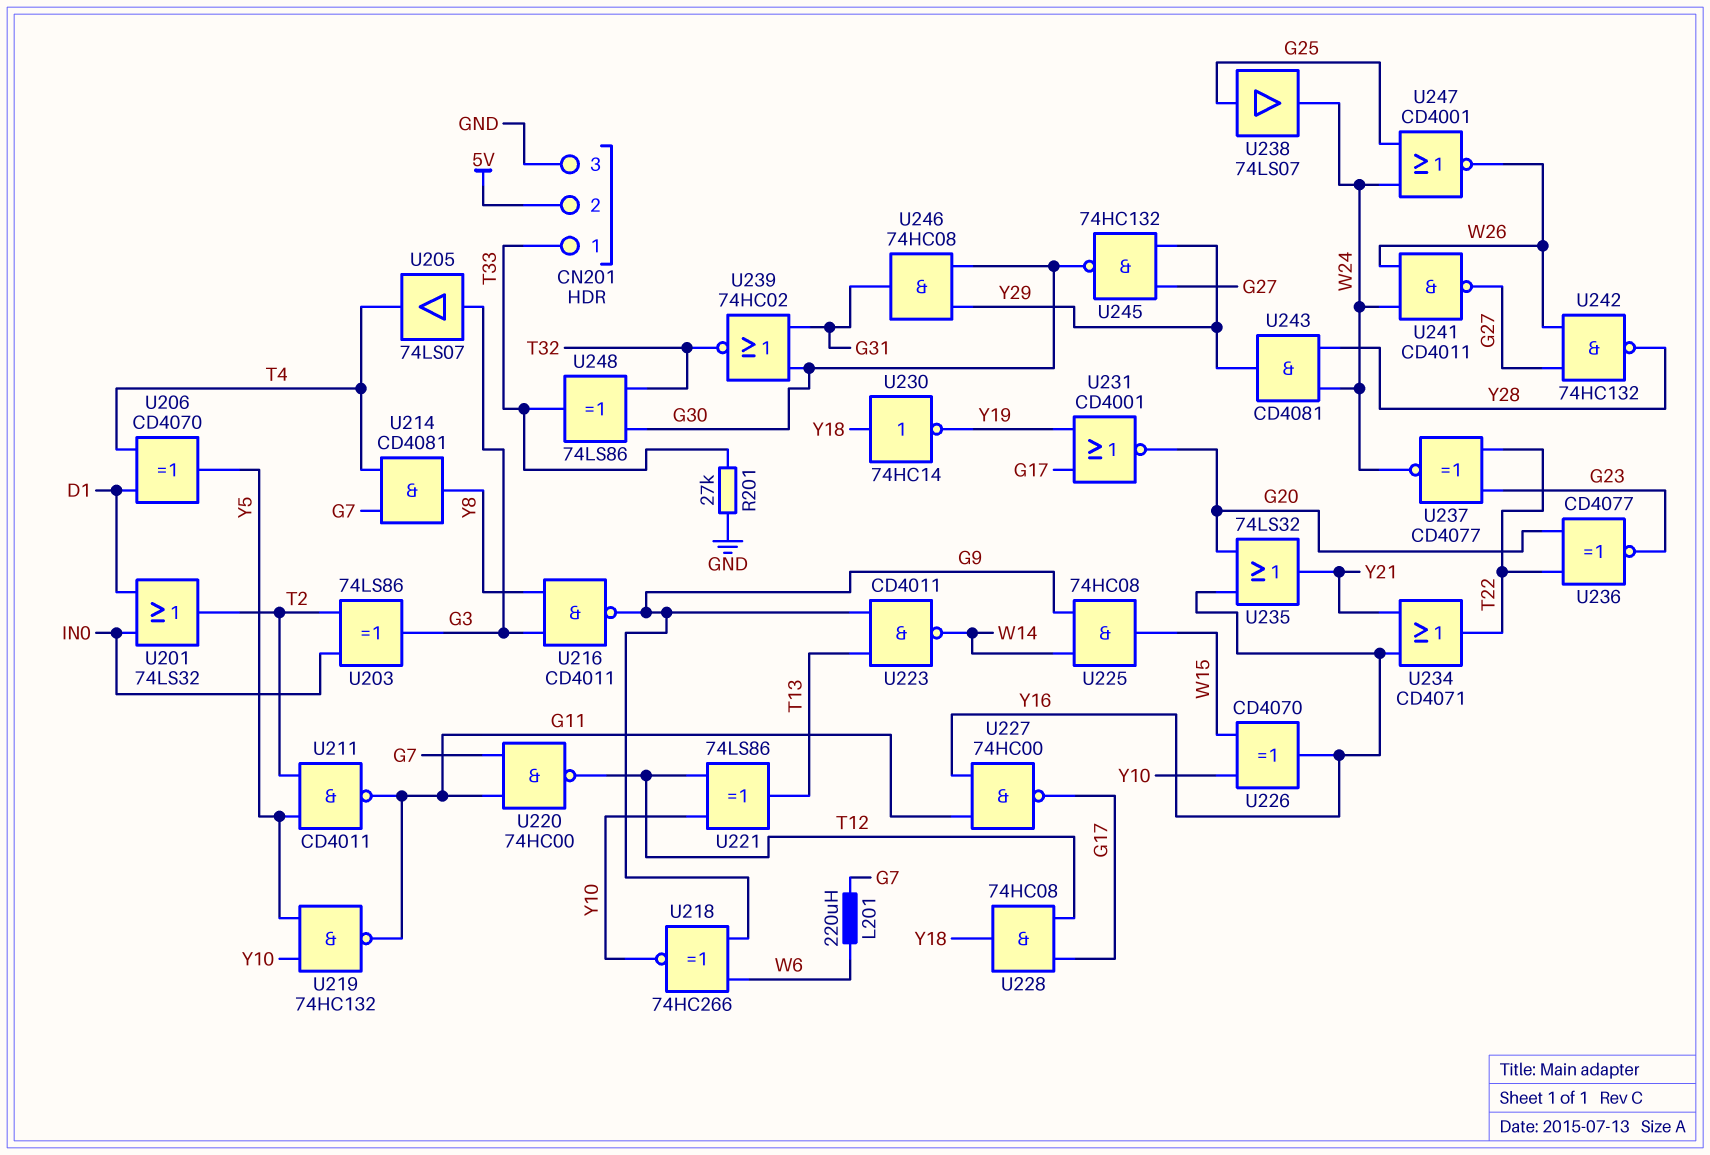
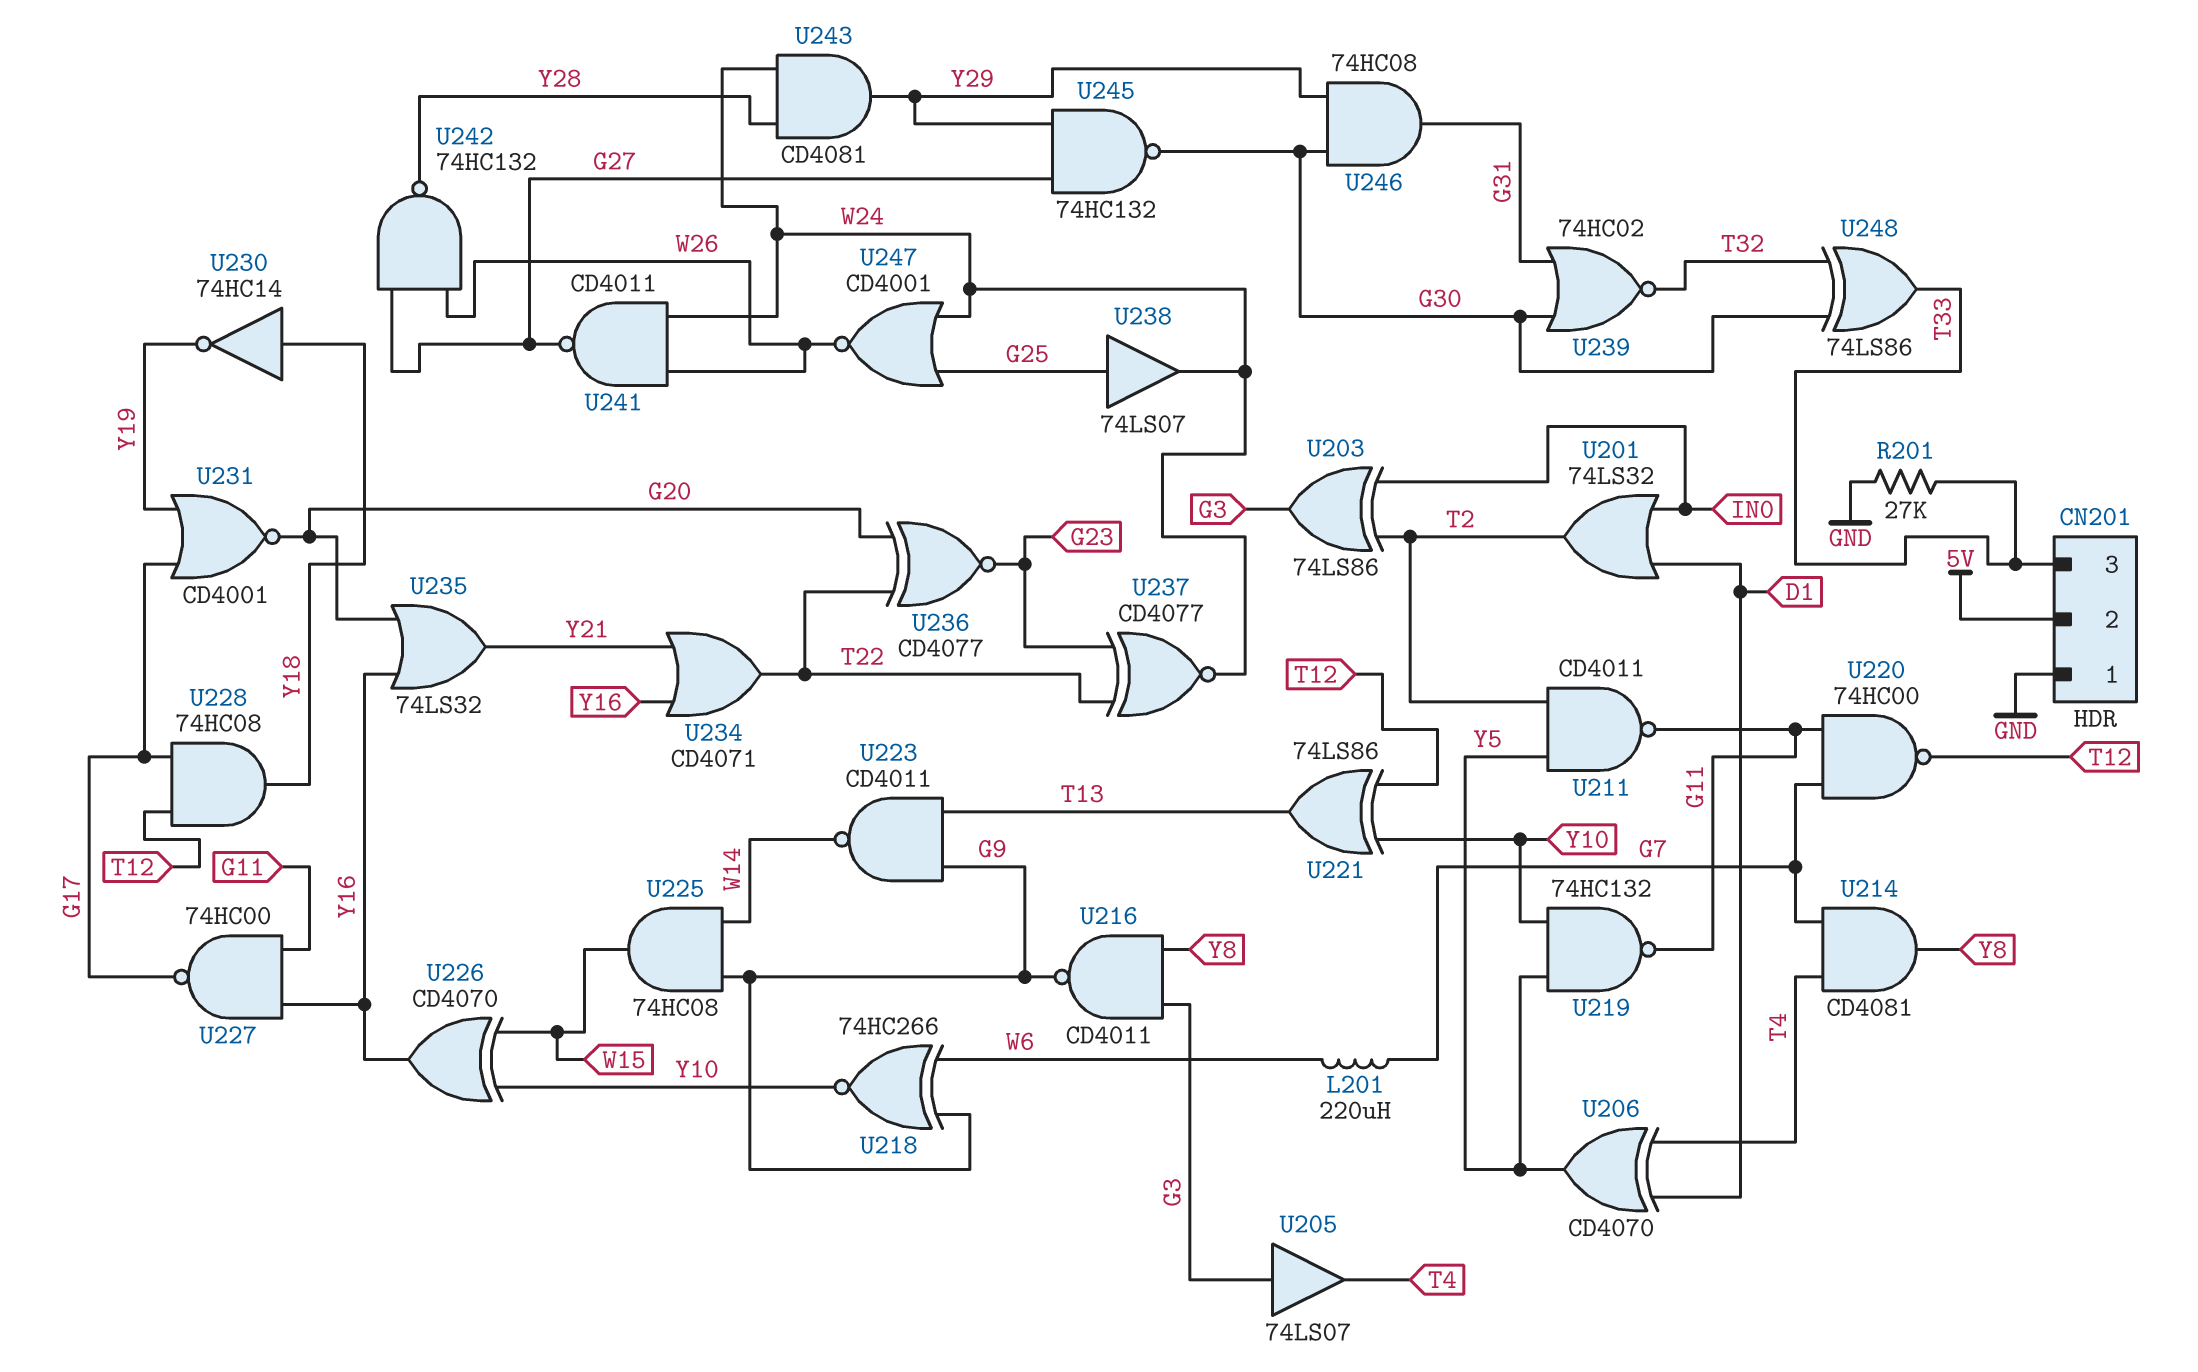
CN201 pin 1: T33 -> GND
CN201 pin 3: GND -> T33

